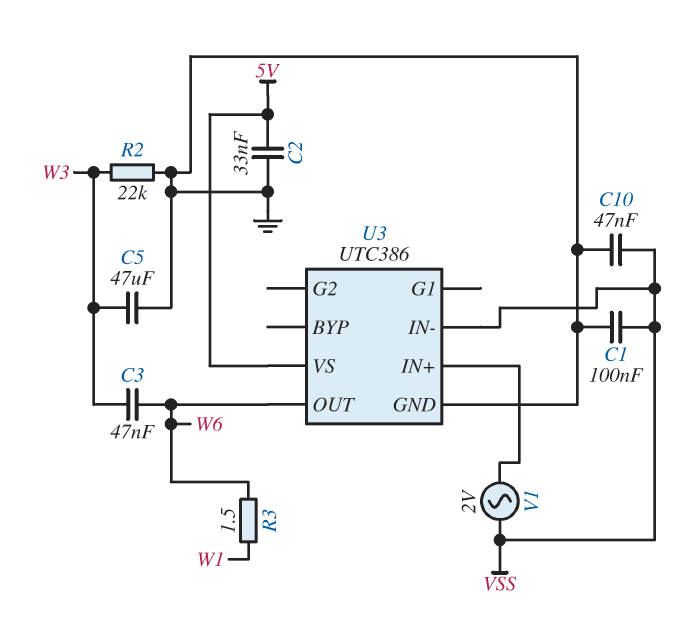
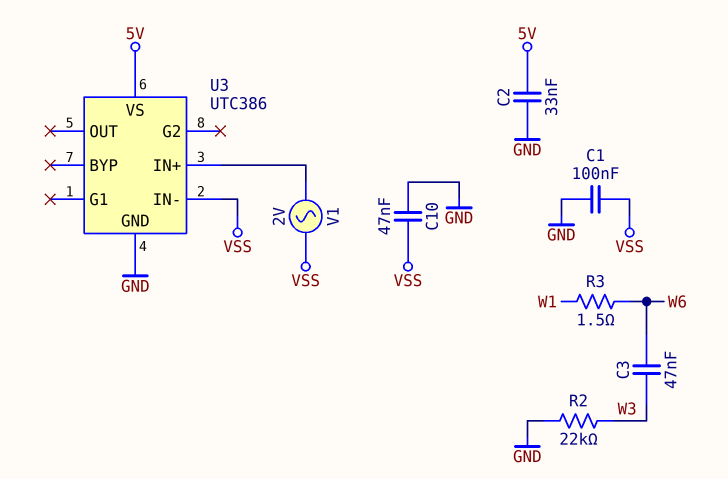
C5: 47uF (GND, W3) -> none
U3 pin OUT: W6 -> none

